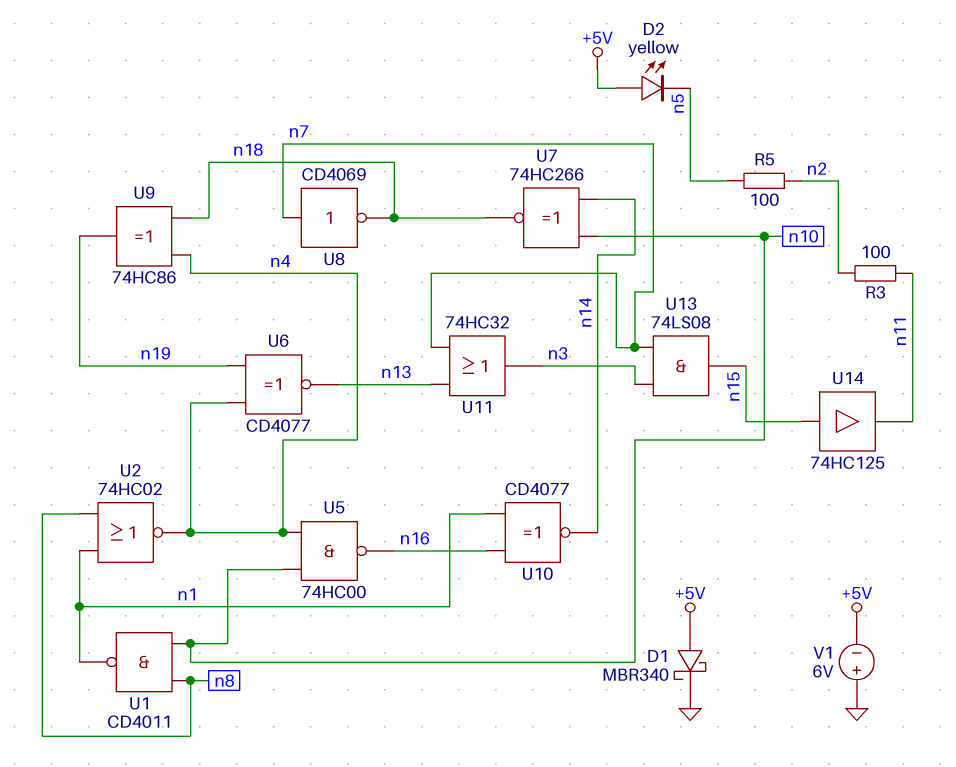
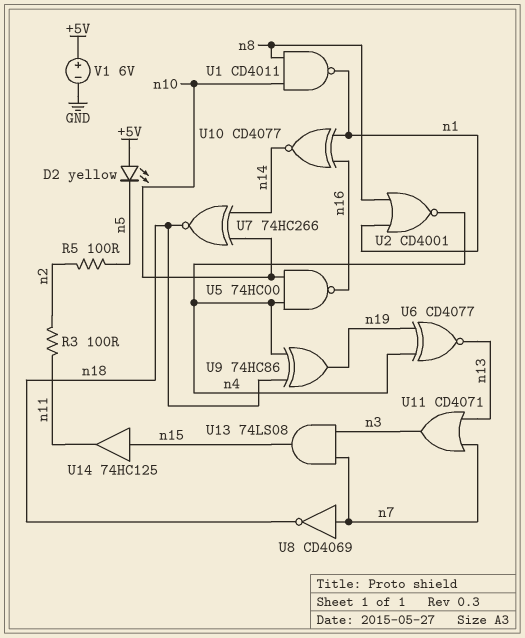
D1: schottky MBR340 (A +5V, K GND) -> none
U2: NOR 74HC02 (in n1, in n8, out n4) -> NOR CD4001 (in n1, in n8, out n4)
U11: OR 74HC32 (in n7, in n13, out n3) -> OR CD4071 (in n7, in n13, out n3)
V1: 6V (plus GND, minus +5V) -> 6V (plus +5V, minus GND)

